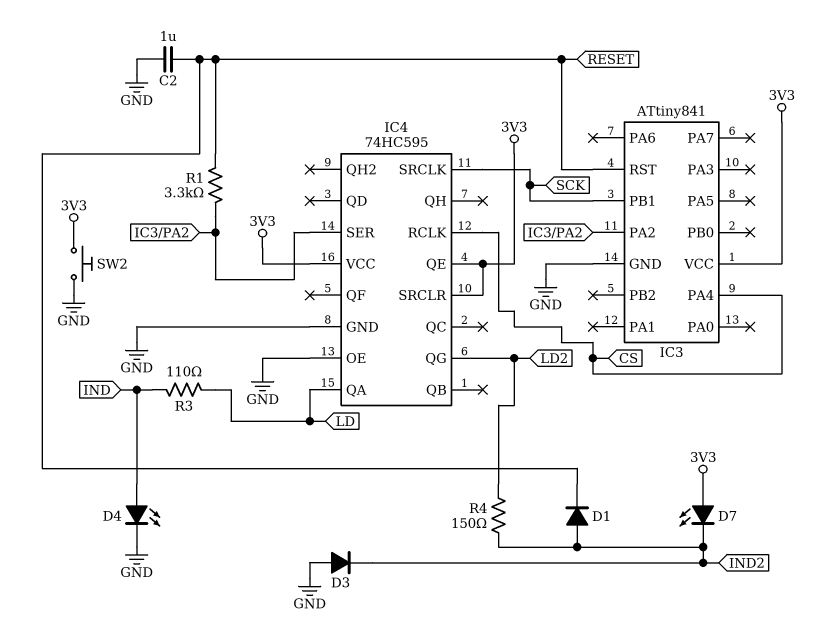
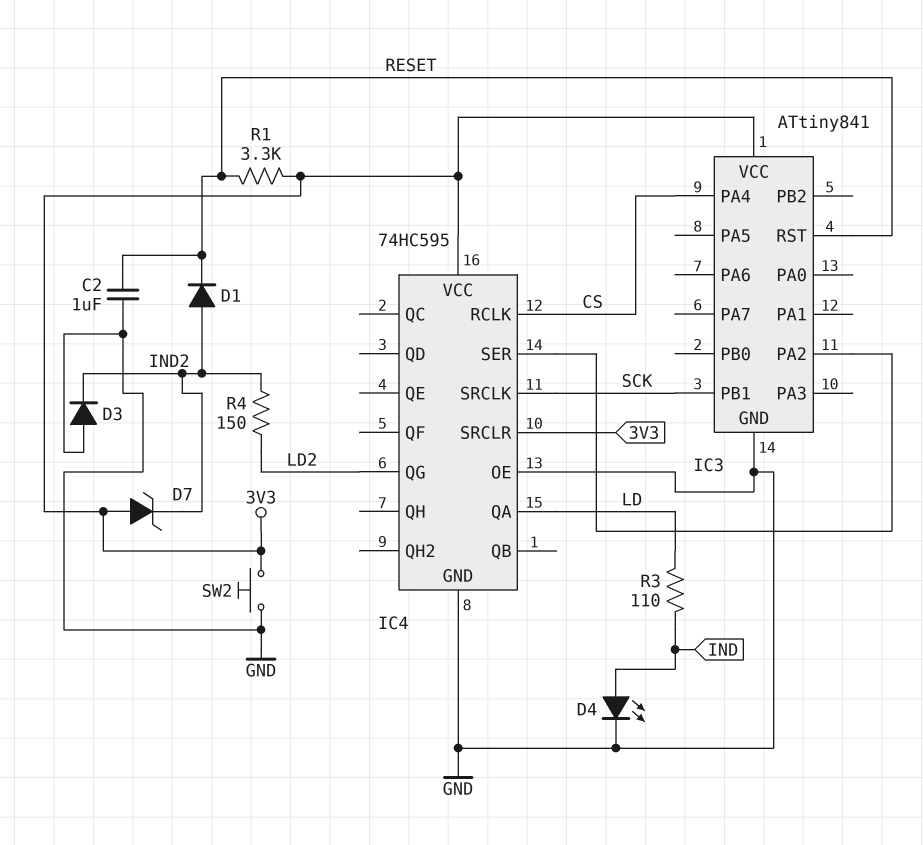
D7: LED (A 3V3, K IND2) -> zener (A 3V3, K IND2)
IC4 pin QE: 3V3 -> none
R1: 3.3k (IC3/PA2, RESET) -> 3.3k (3V3, RESET)

